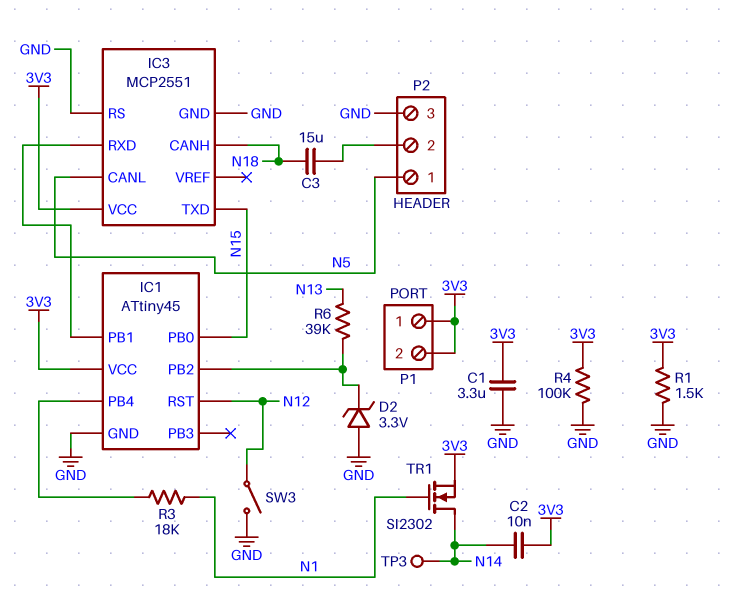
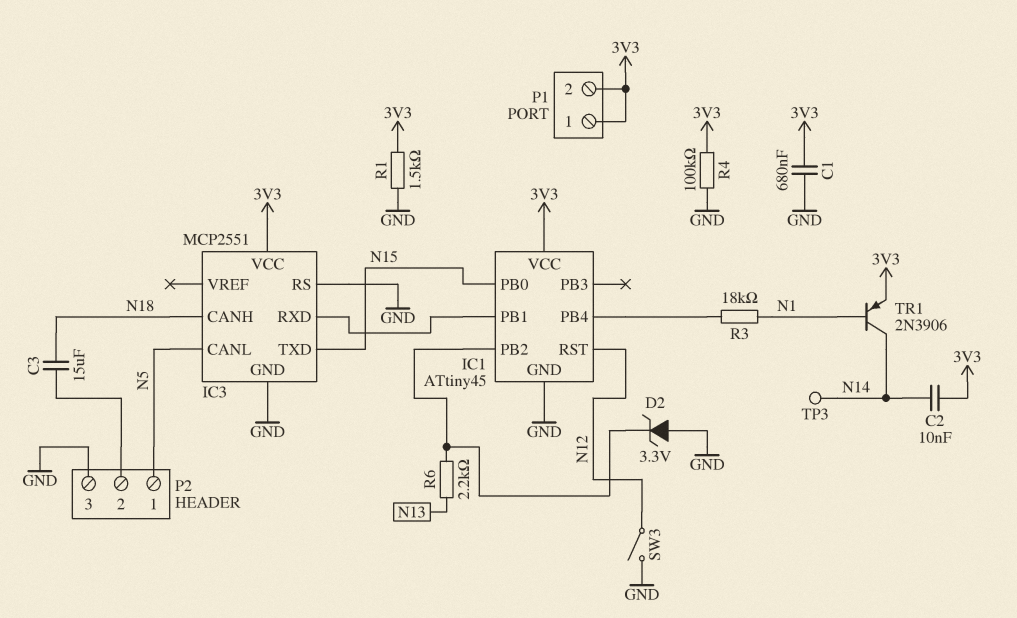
C1: 3.3uF (3V3, GND) -> 680nF (3V3, GND)
R6: 39k (IC1/PB2, N13) -> 2.2k (IC1/PB2, N13)
TR1: NMOS SI2302 (G N1, D N14, S 3V3) -> PNP 2N3906 (B N1, C N14, E 3V3)

